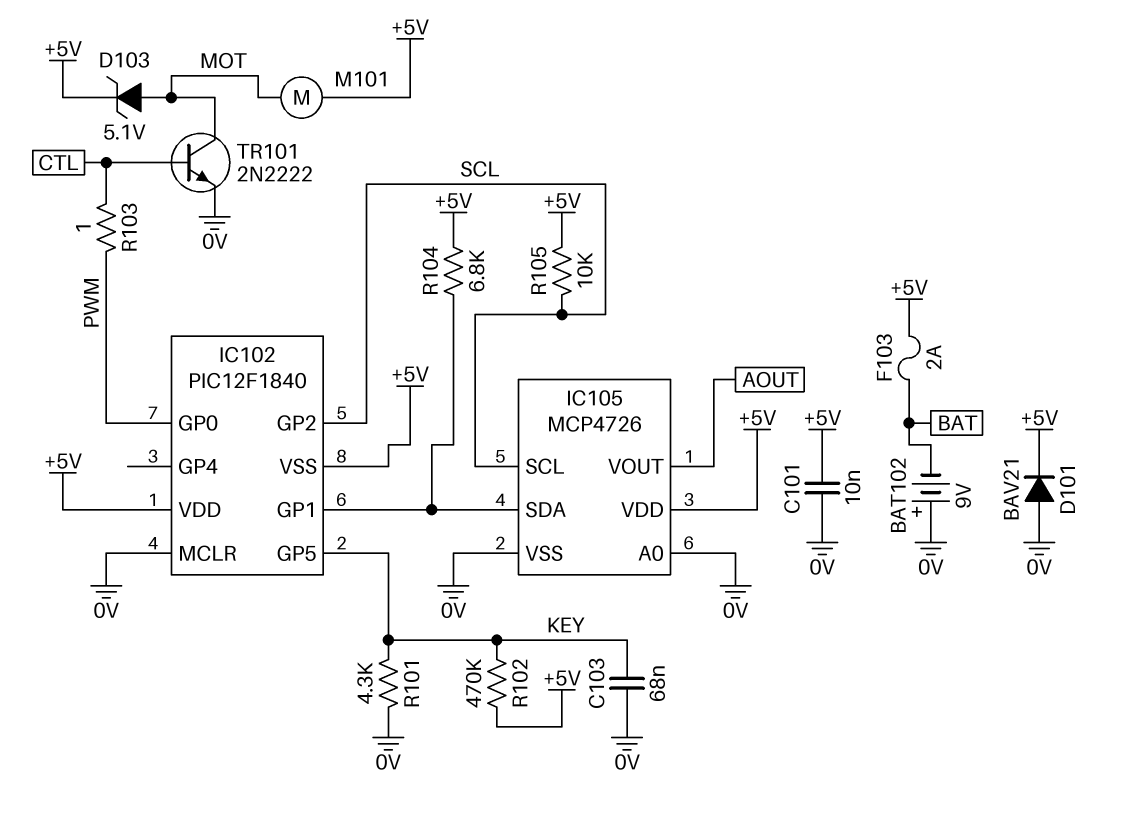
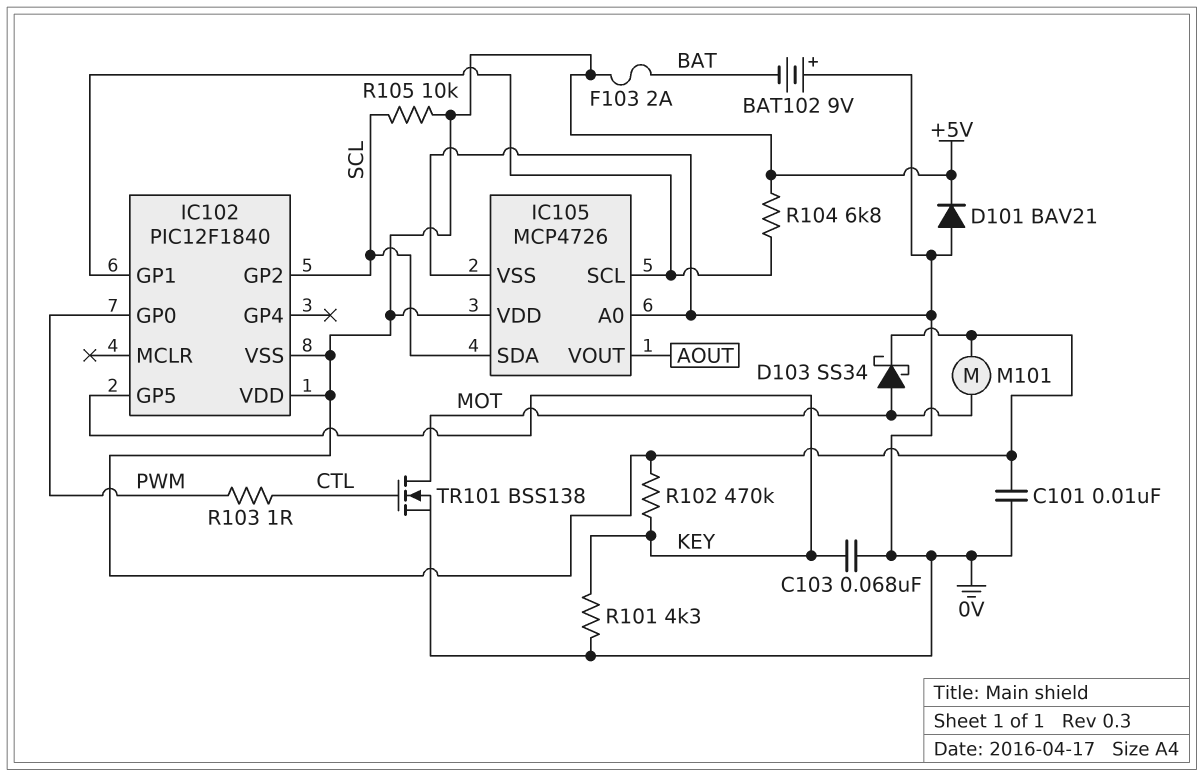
D103: zener 5.1V (A MOT, K +5V) -> schottky SS34 (A MOT, K +5V)
IC102 pin MCLR: 0V -> none
IC105 pin SCL: SCL -> IC102/GP1
IC105 pin SDA: IC102/GP1 -> SCL
TR101: NPN 2N2222 (B CTL, C MOT, E 0V) -> NMOS BSS138 (G CTL, D MOT, S 0V)

